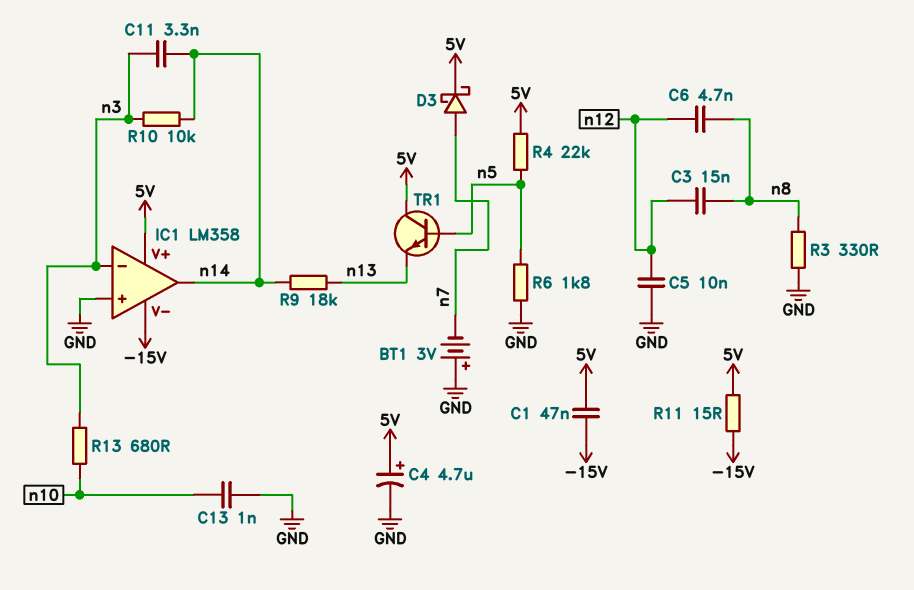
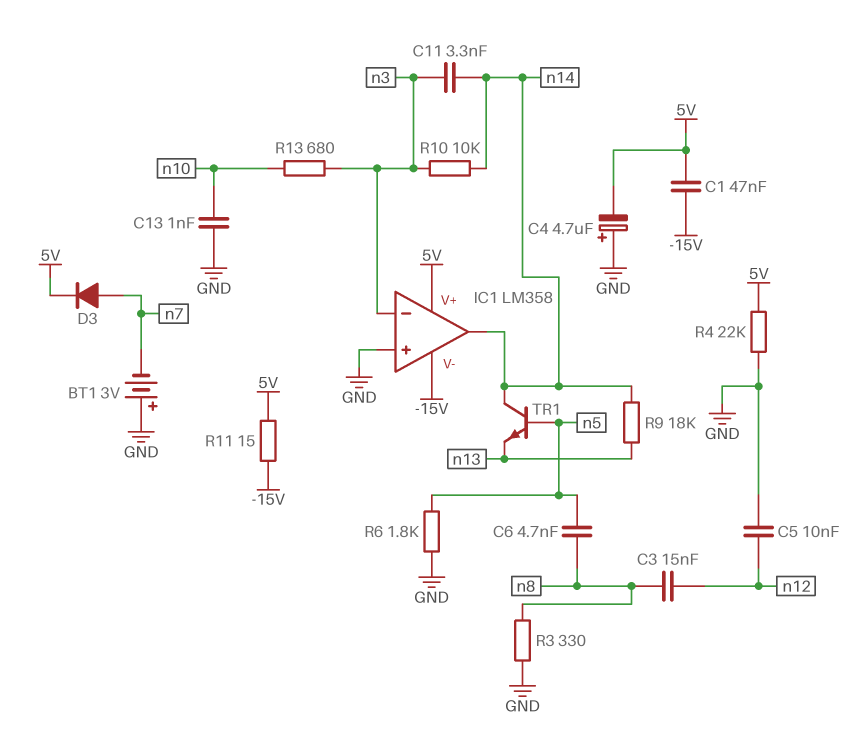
C4: 4.7uF (plus 5V, minus GND) -> 4.7uF (plus GND, minus 5V)
C6: 4.7nF (n8, n12) -> 4.7nF (n5, n8)
D3: schottky (A n7, K 5V) -> diode (A n7, K 5V)
R4: 22k (5V, n5) -> 22k (5V, GND)
TR1: NPN (B n5, C 5V, E n13) -> NPN (B n5, C n14, E n13)

